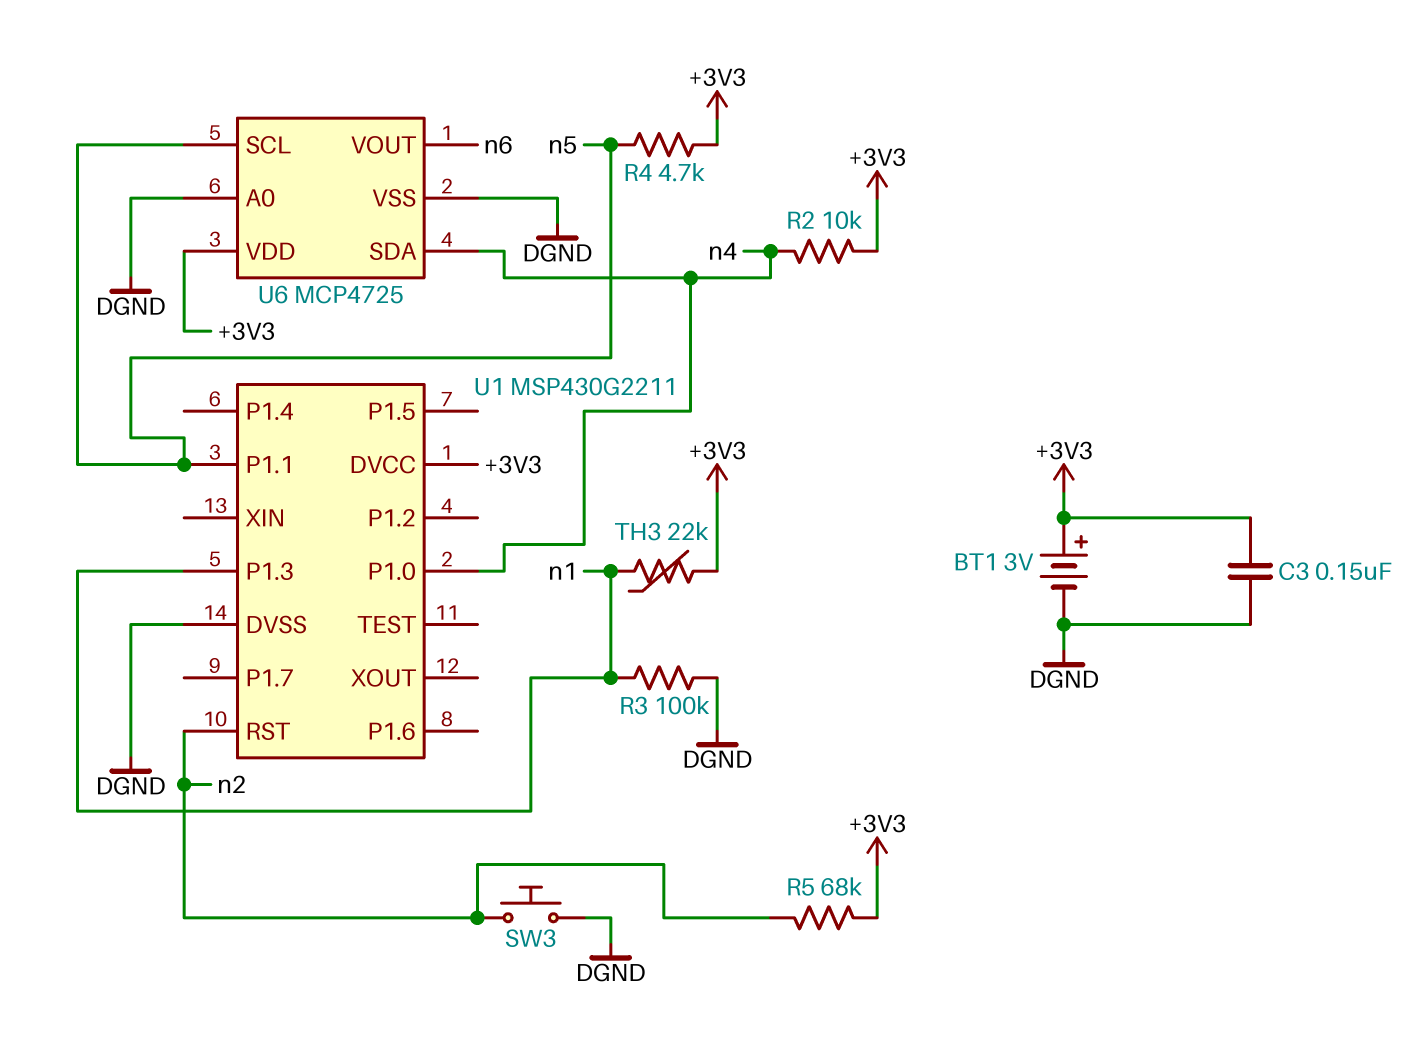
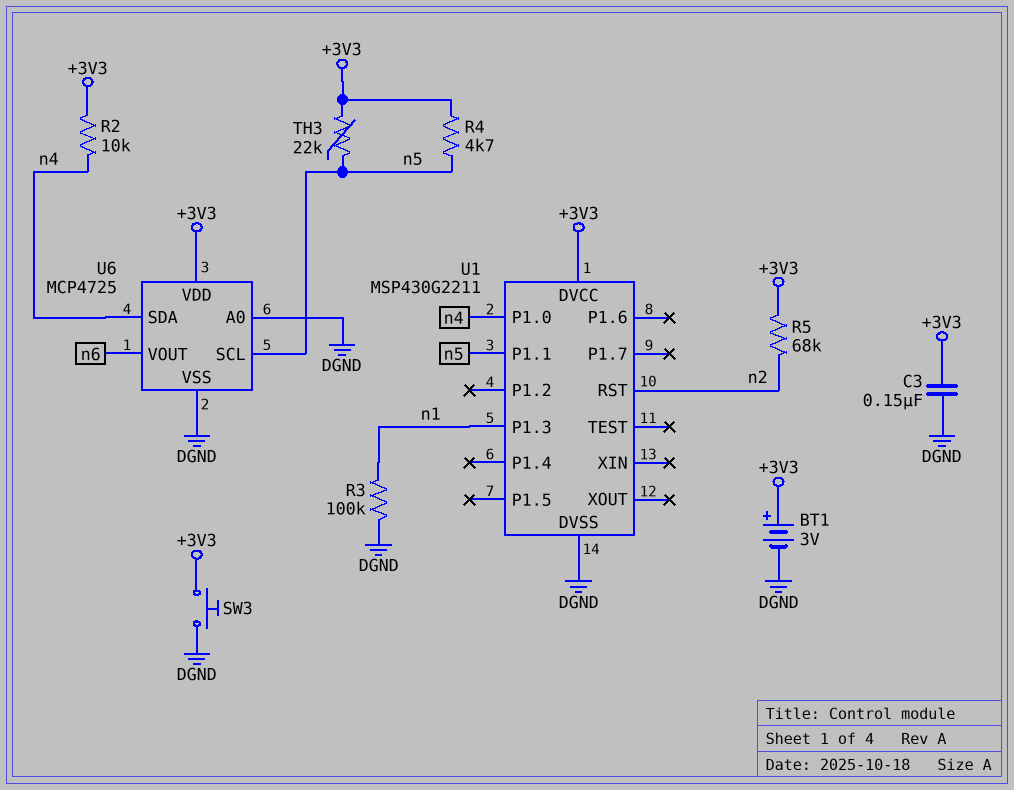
SW3: button (DGND, n2) -> button (+3V3, DGND)
TH3: 22k (+3V3, n1) -> 22k (+3V3, n5)

